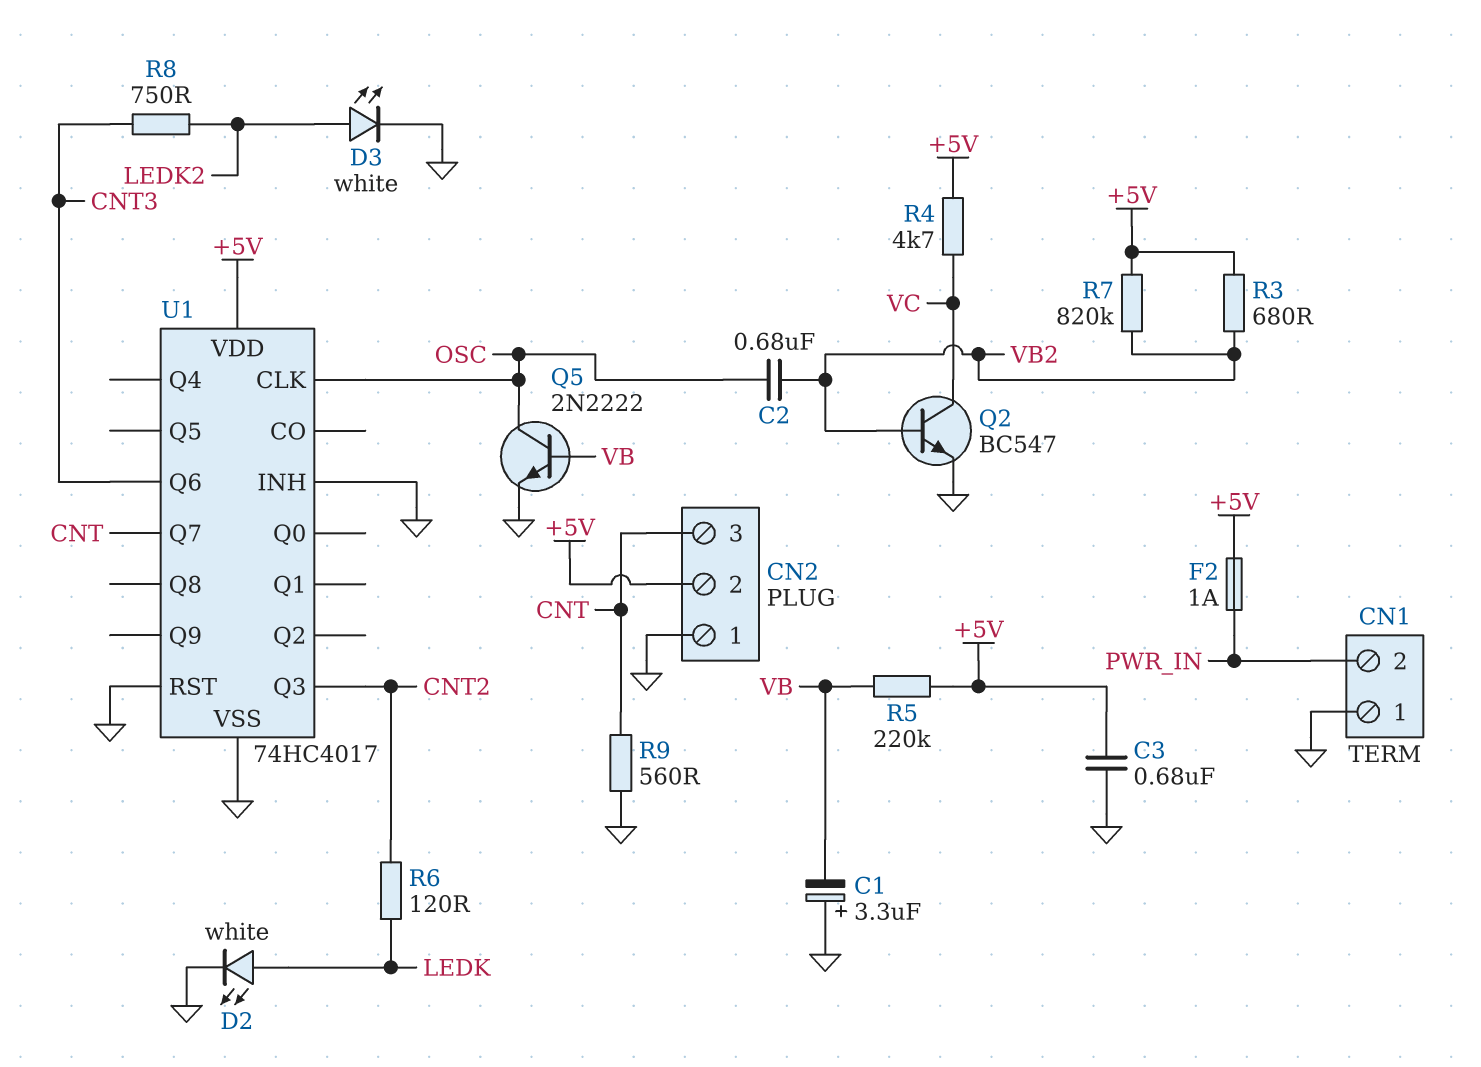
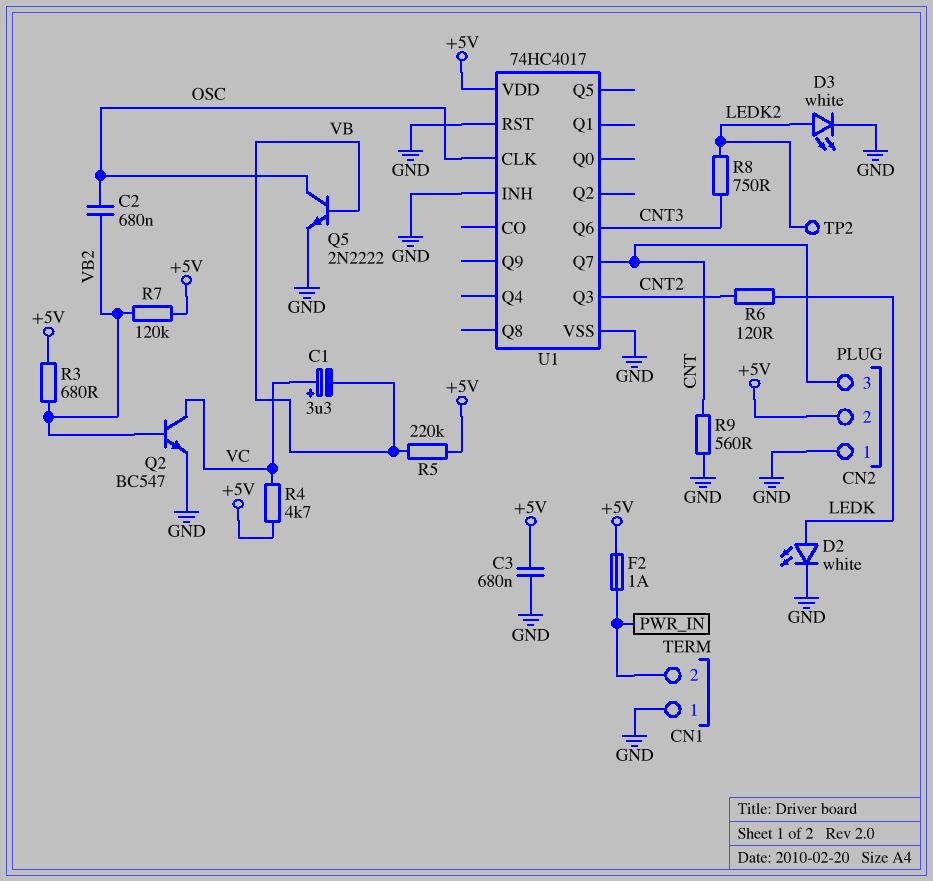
C1: 3.3uF (plus GND, minus VB) -> 3.3uF (plus VC, minus VB)
R7: 820k (+5V, VB2) -> 120k (+5V, VB2)
TP2: none -> test point (LEDK2)

